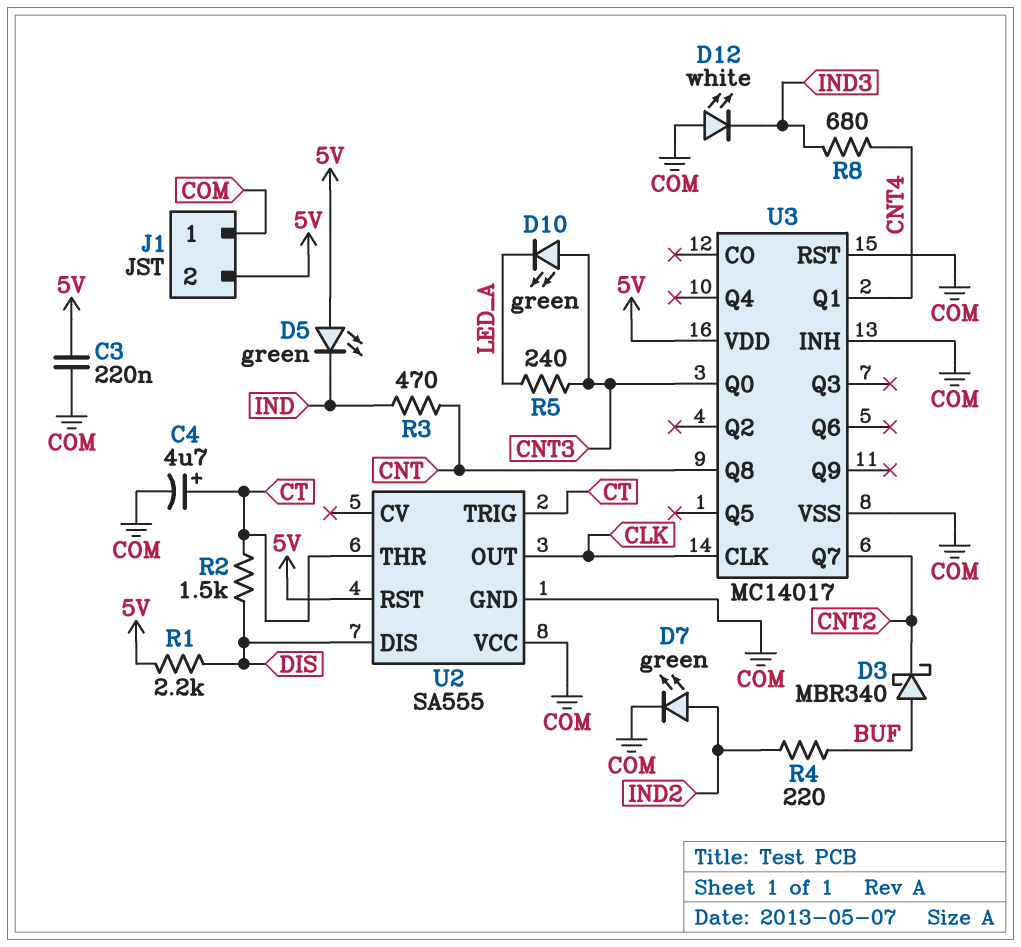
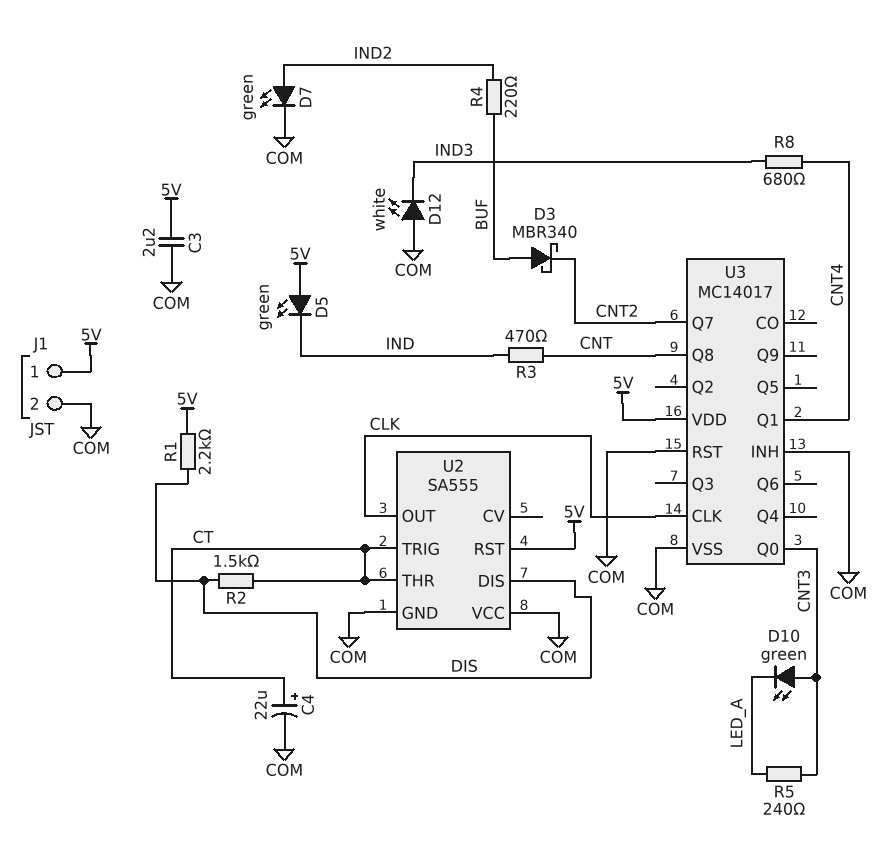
C3: 220nF (5V, COM) -> 2.2uF (5V, COM)
C4: 4.7uF (plus CT, minus COM) -> 22uF (plus CT, minus COM)
J1 pin 1: COM -> 5V
J1 pin 2: 5V -> COM

